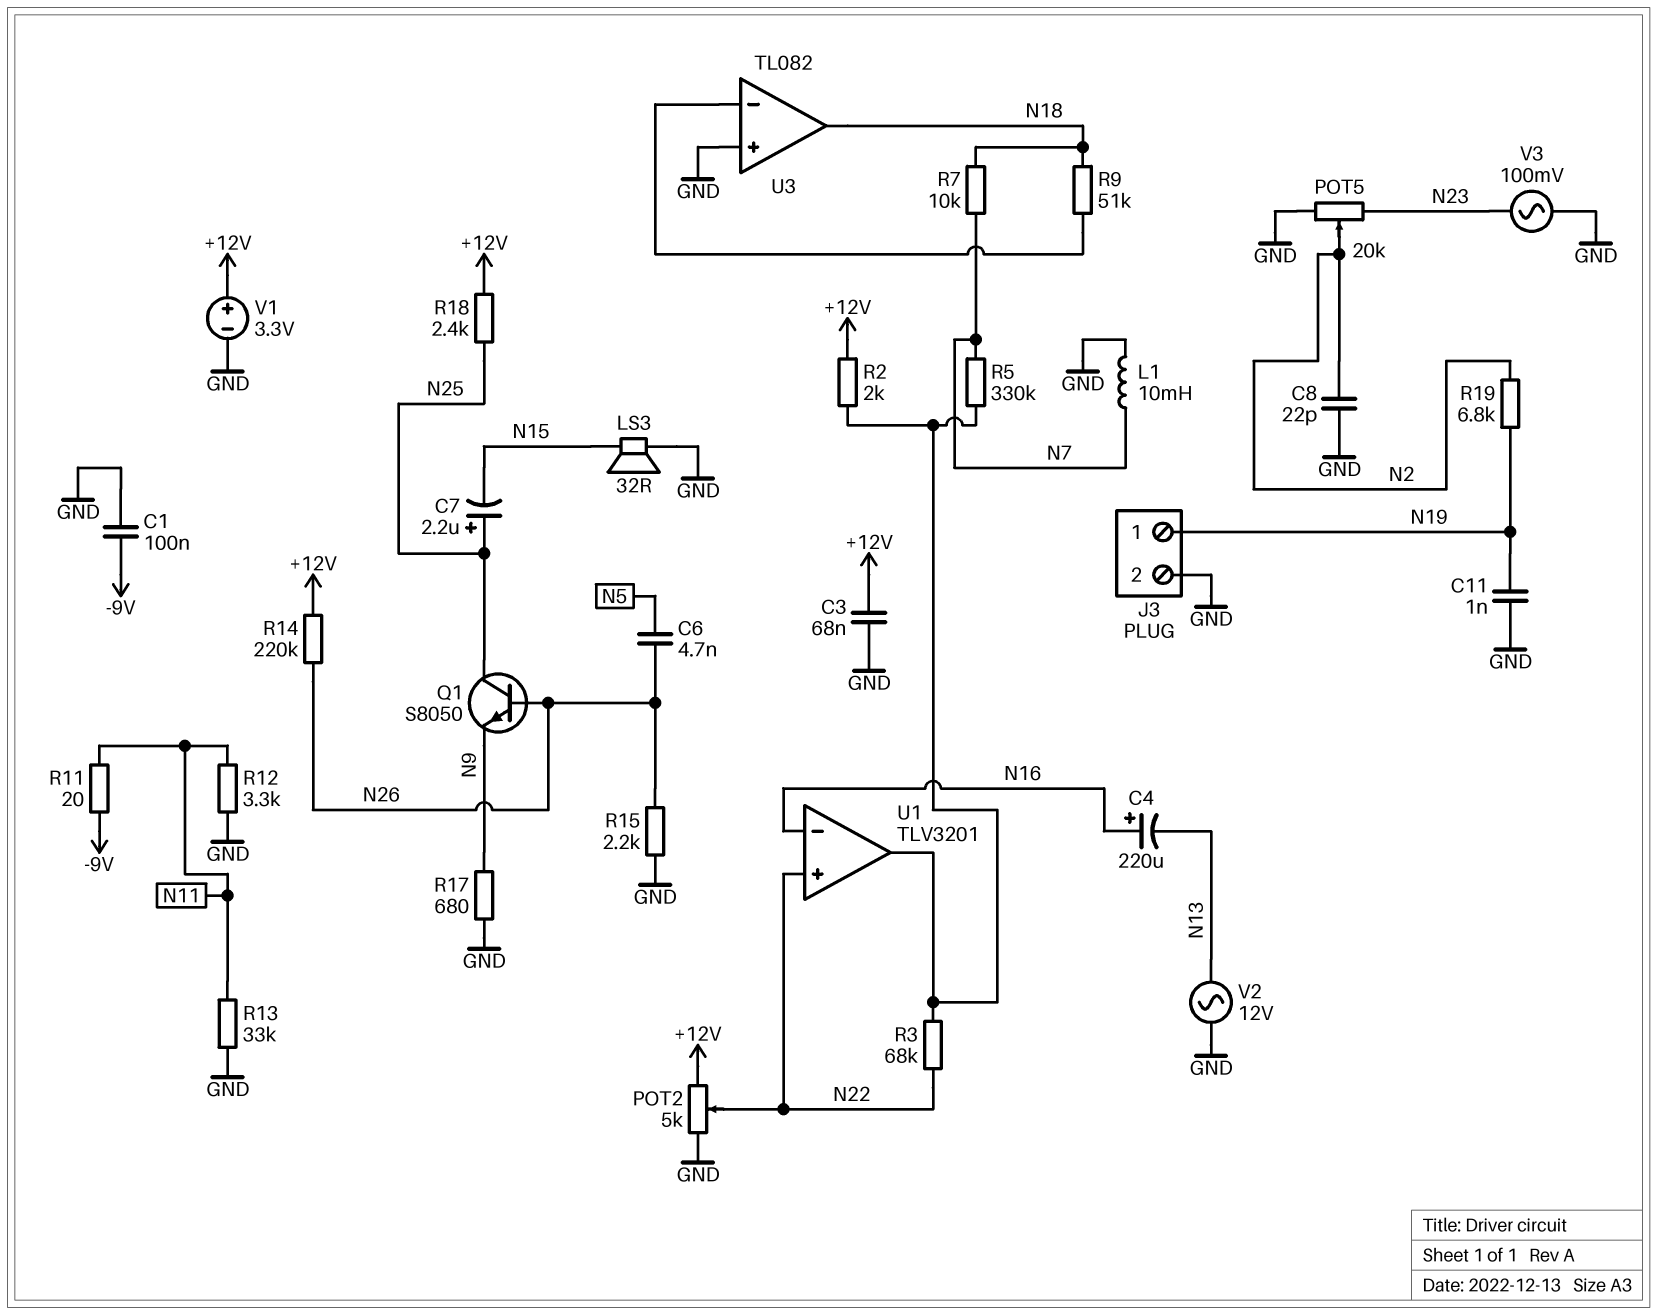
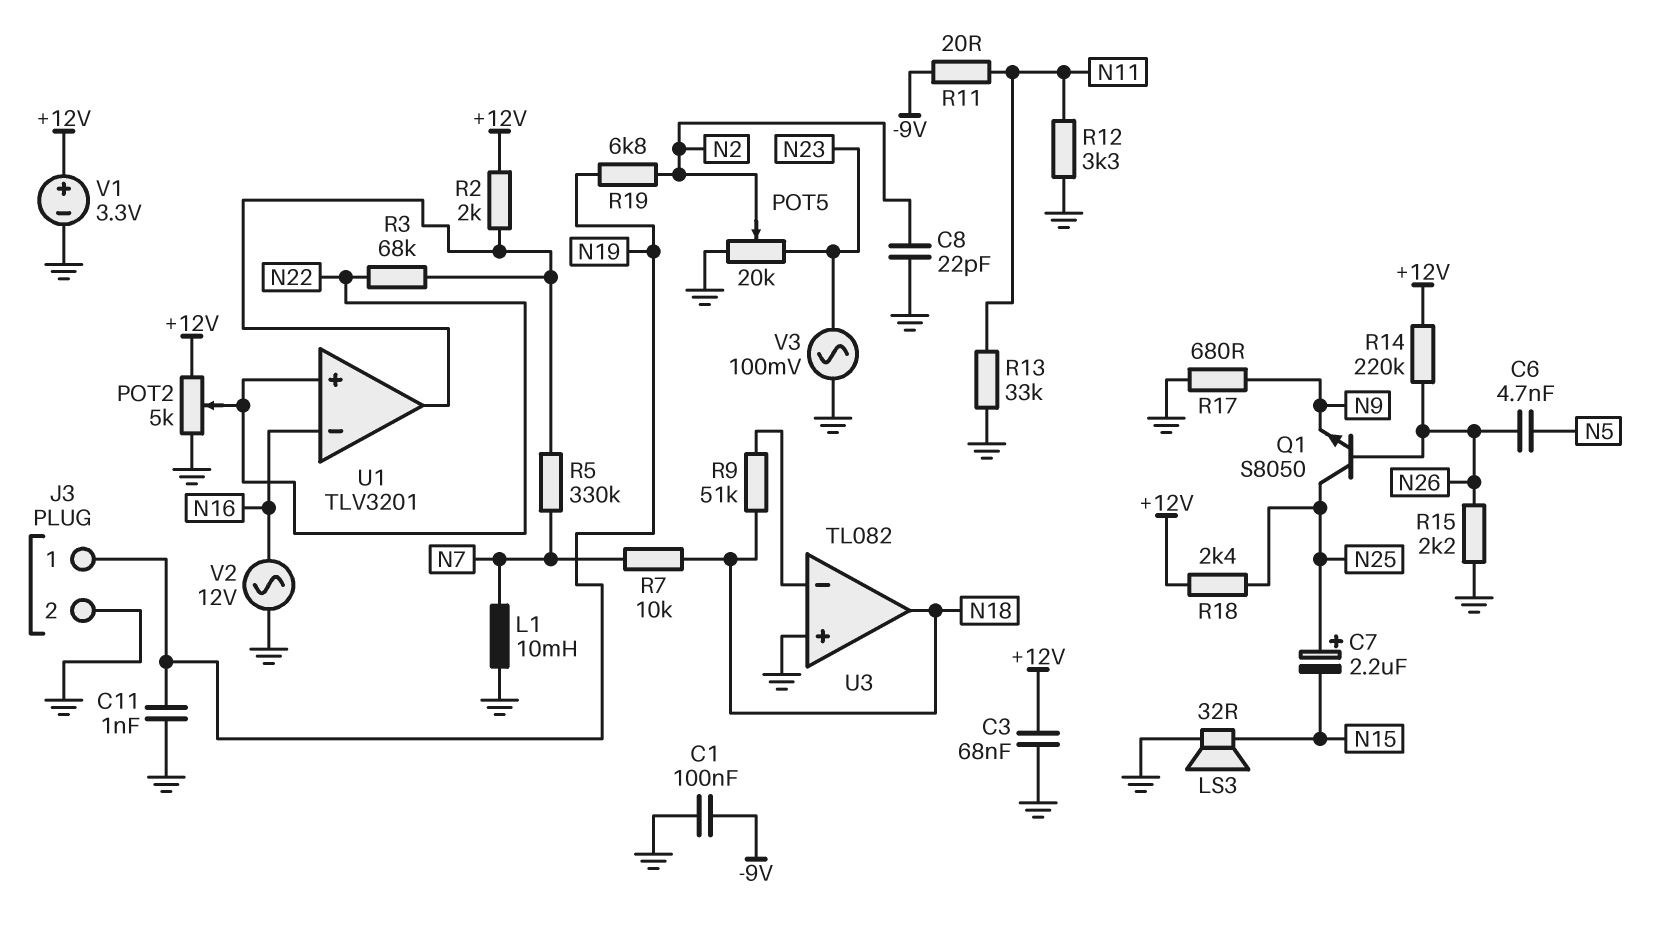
C4: 220uF (plus N16, minus N13) -> none
V2: AC 12V (GND, N13) -> AC 12V (GND, N16)

